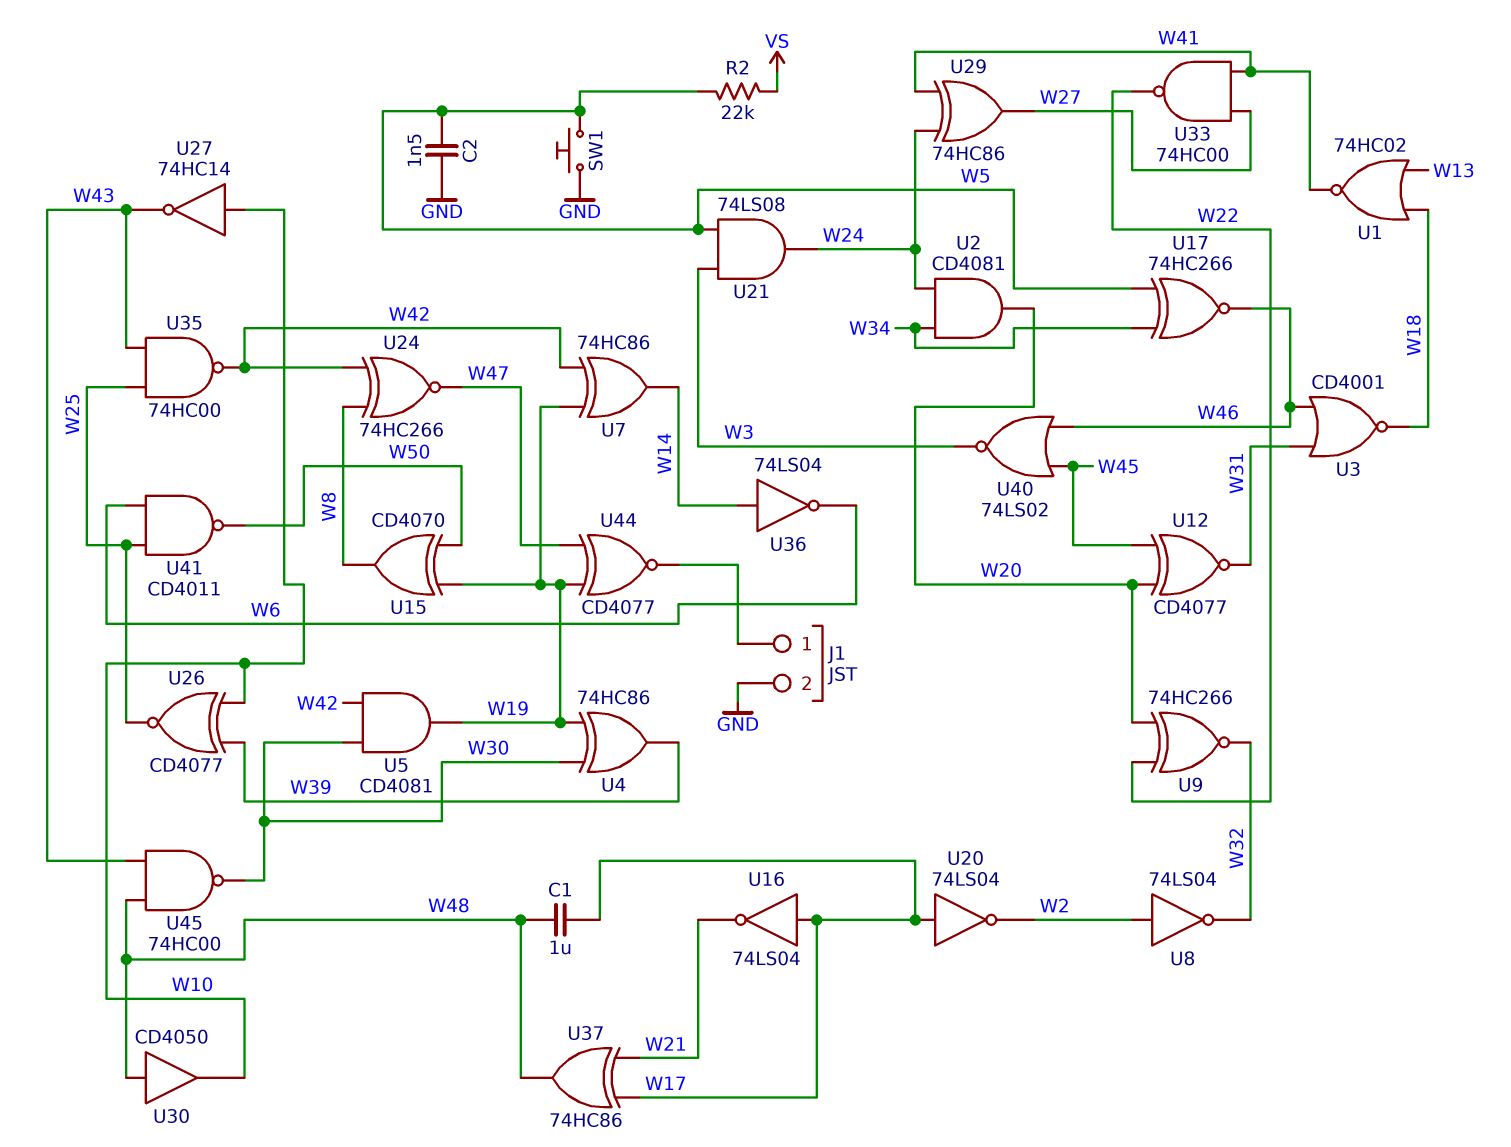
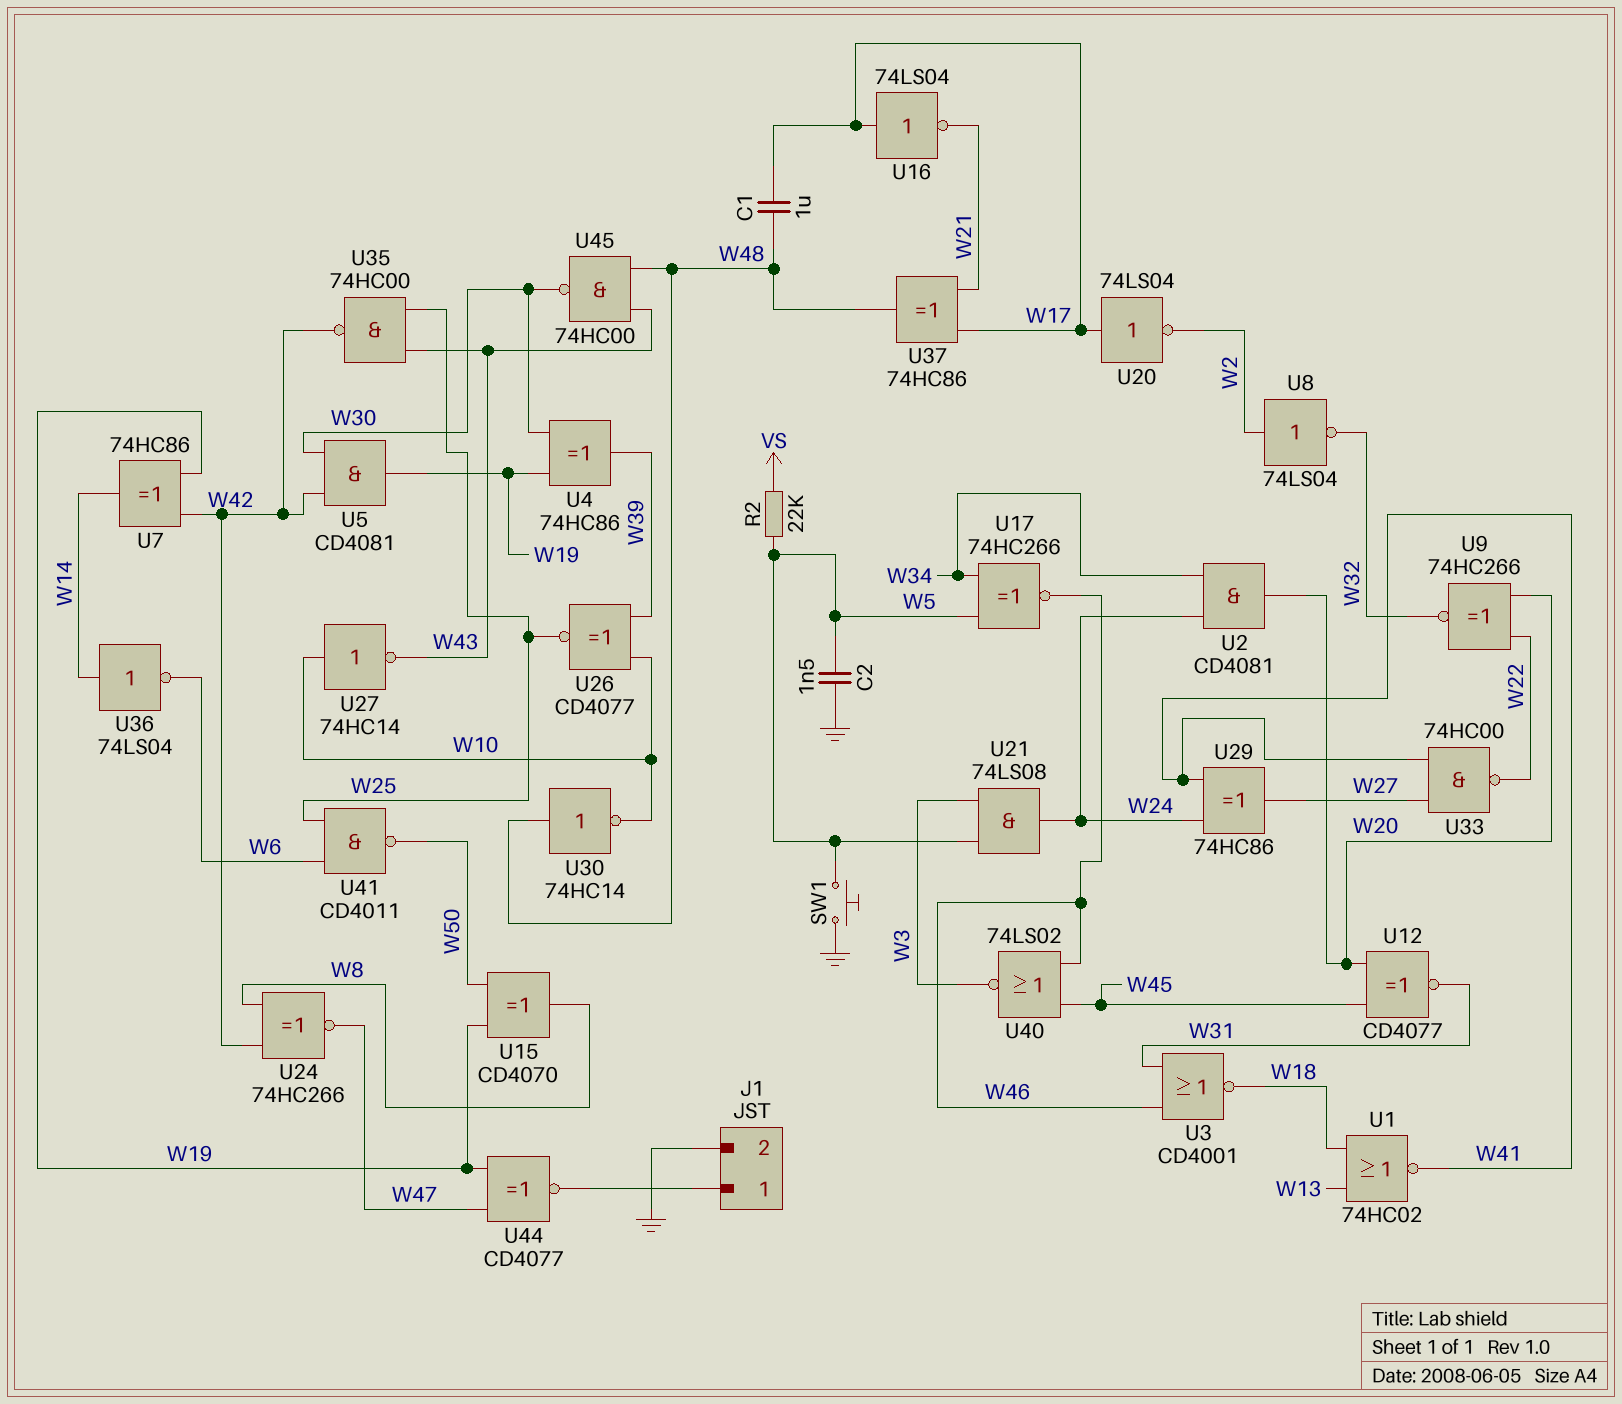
U30: buffer CD4050 (in W48, out W10) -> NOT 74HC14 (in W48, out W10)

